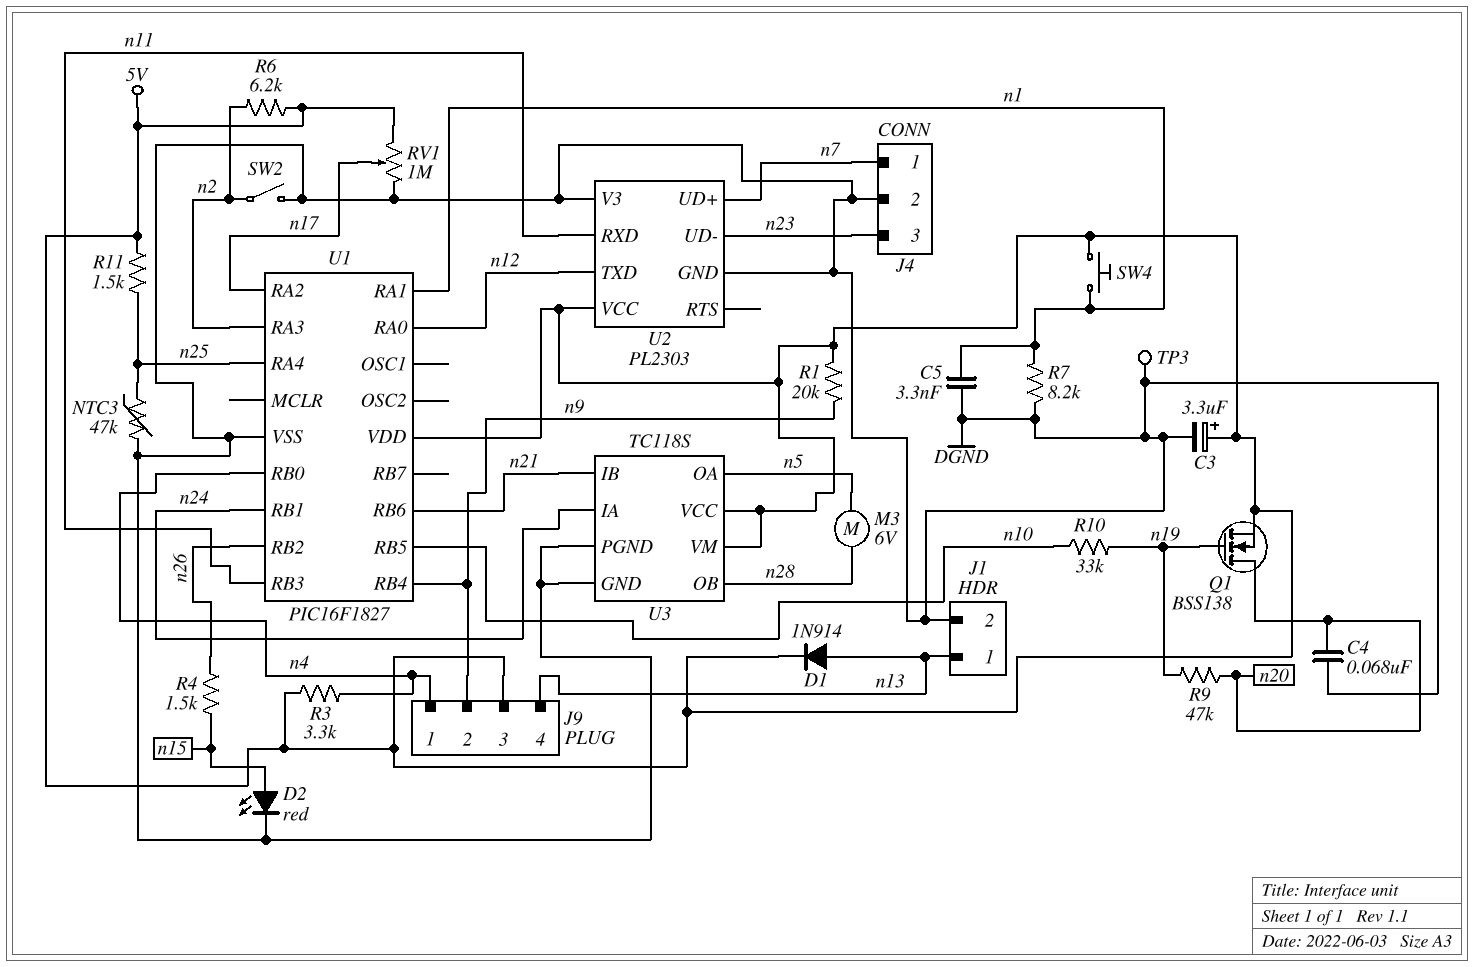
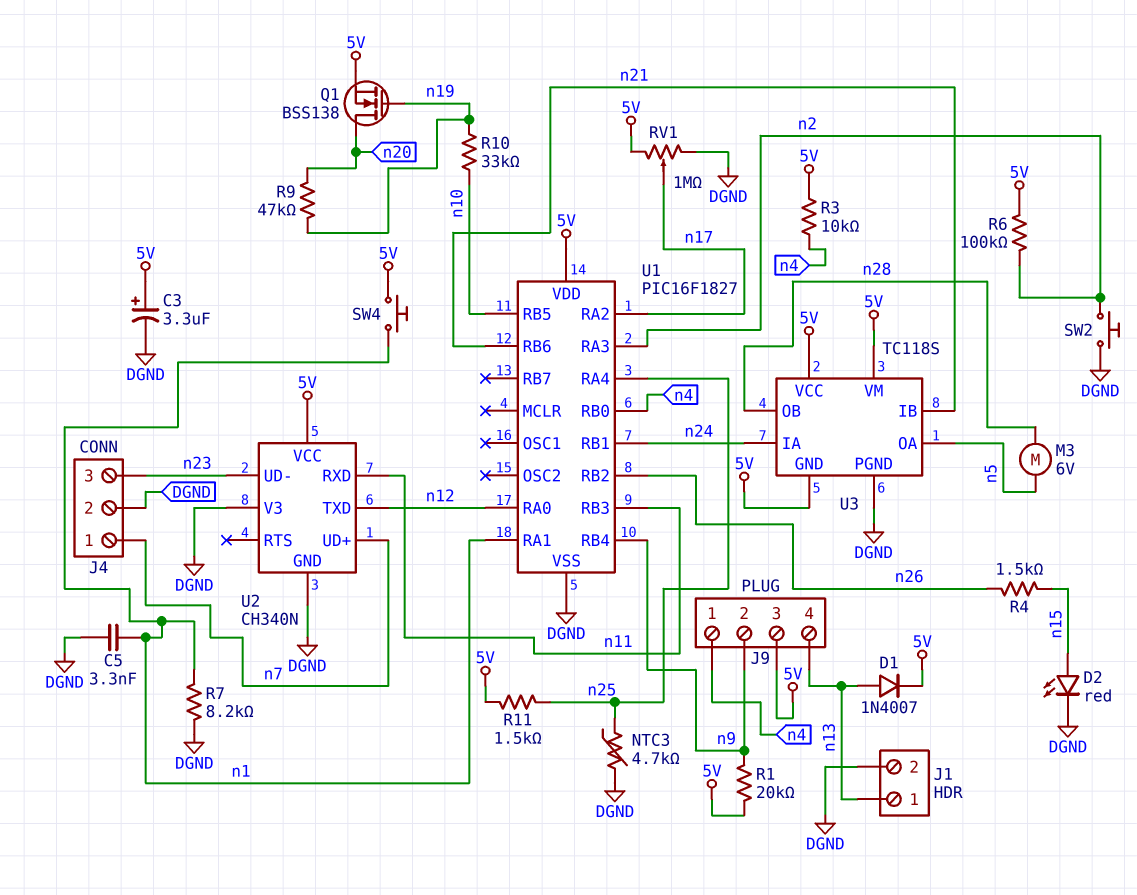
C4: 68nF (DGND, n20) -> none
D1: diode 1N914 (A n13, K 5V) -> diode 1N4007 (A n13, K 5V)
NTC3: 47k (DGND, n25) -> 4.7k (DGND, n25)
R3: 3.3k (5V, n4) -> 10k (5V, n4)
R6: 6.2k (5V, n2) -> 100k (5V, n2)
SW2: switch (DGND, n2) -> button (DGND, n2)
TP3: test point (DGND) -> none
U2: PL2303 -> CH340N
U3 pin GND: DGND -> 5V

